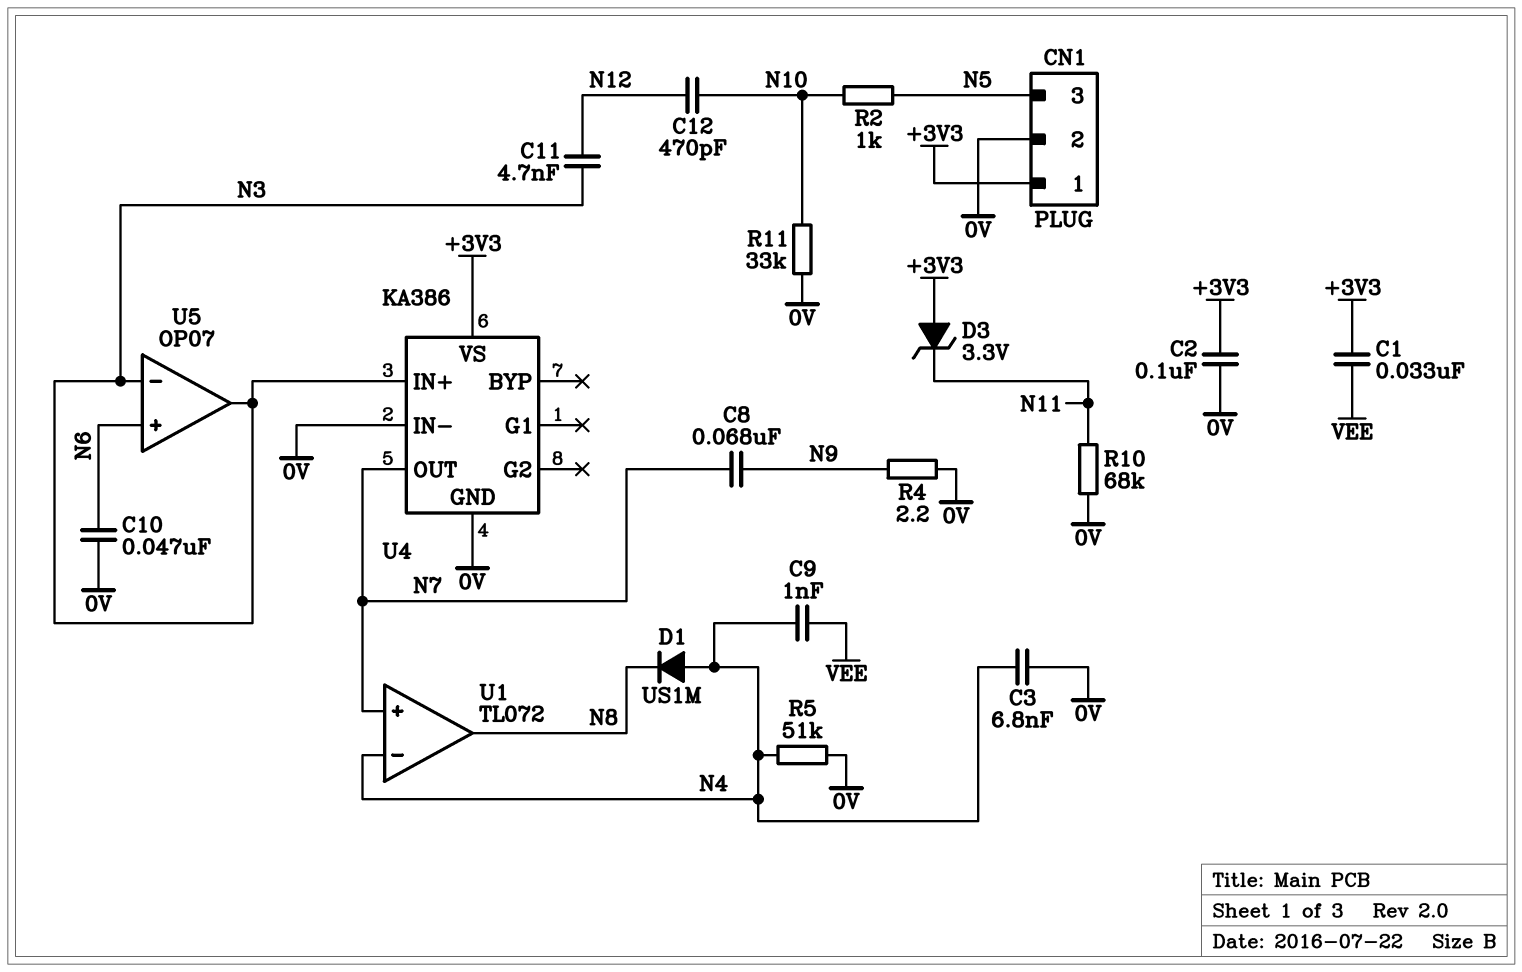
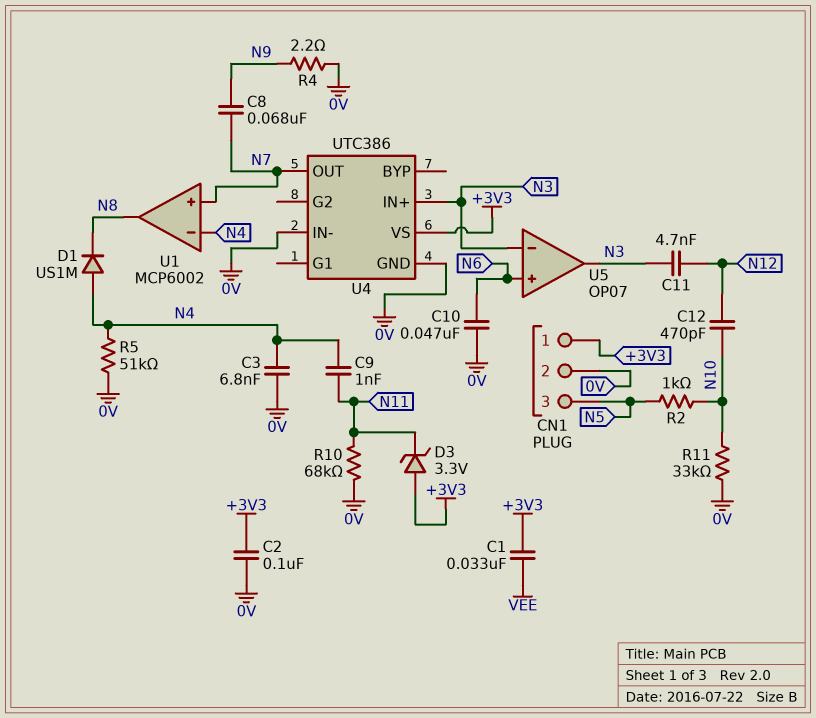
C9: 1nF (N4, VEE) -> 1nF (N4, N11)
U1: TL072 -> MCP6002
U4: KA386 -> UTC386

